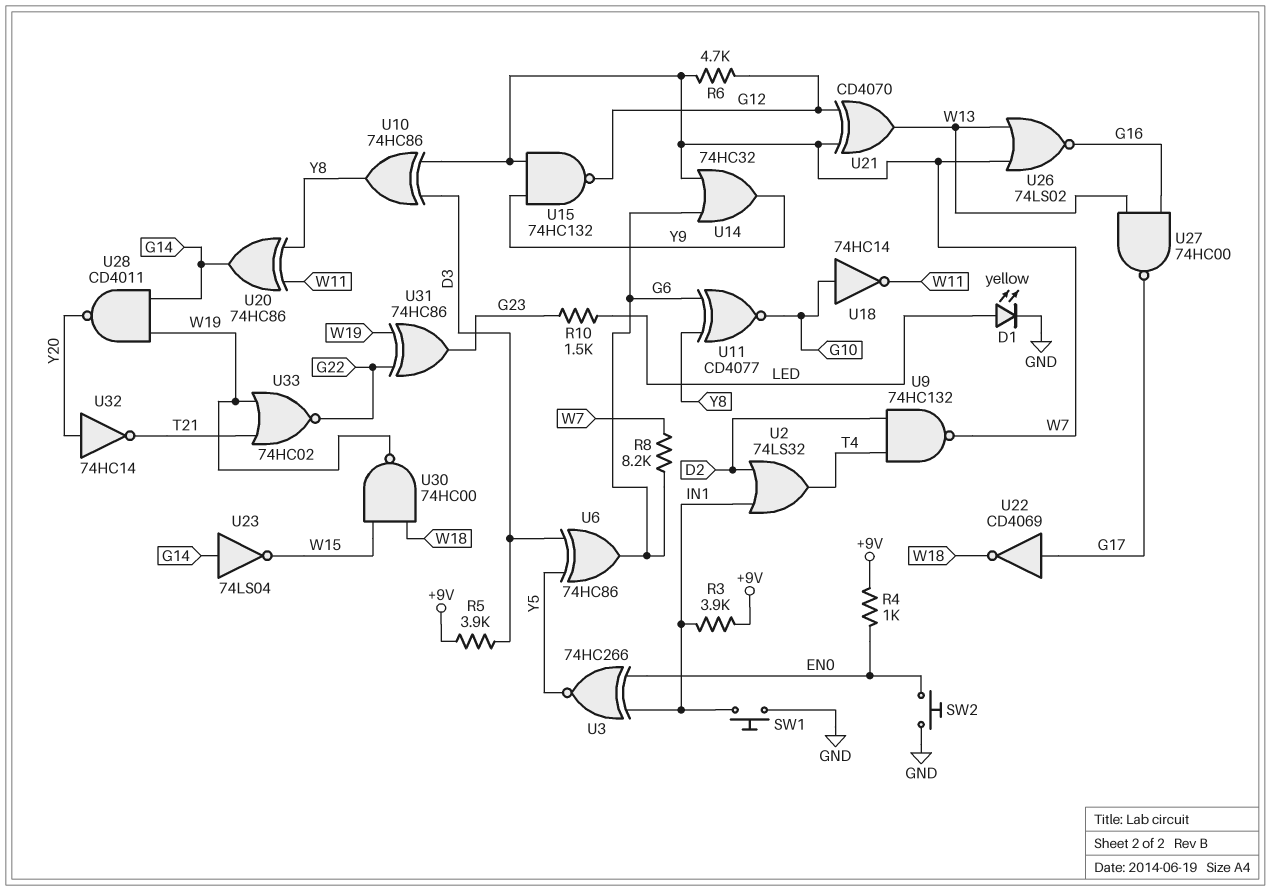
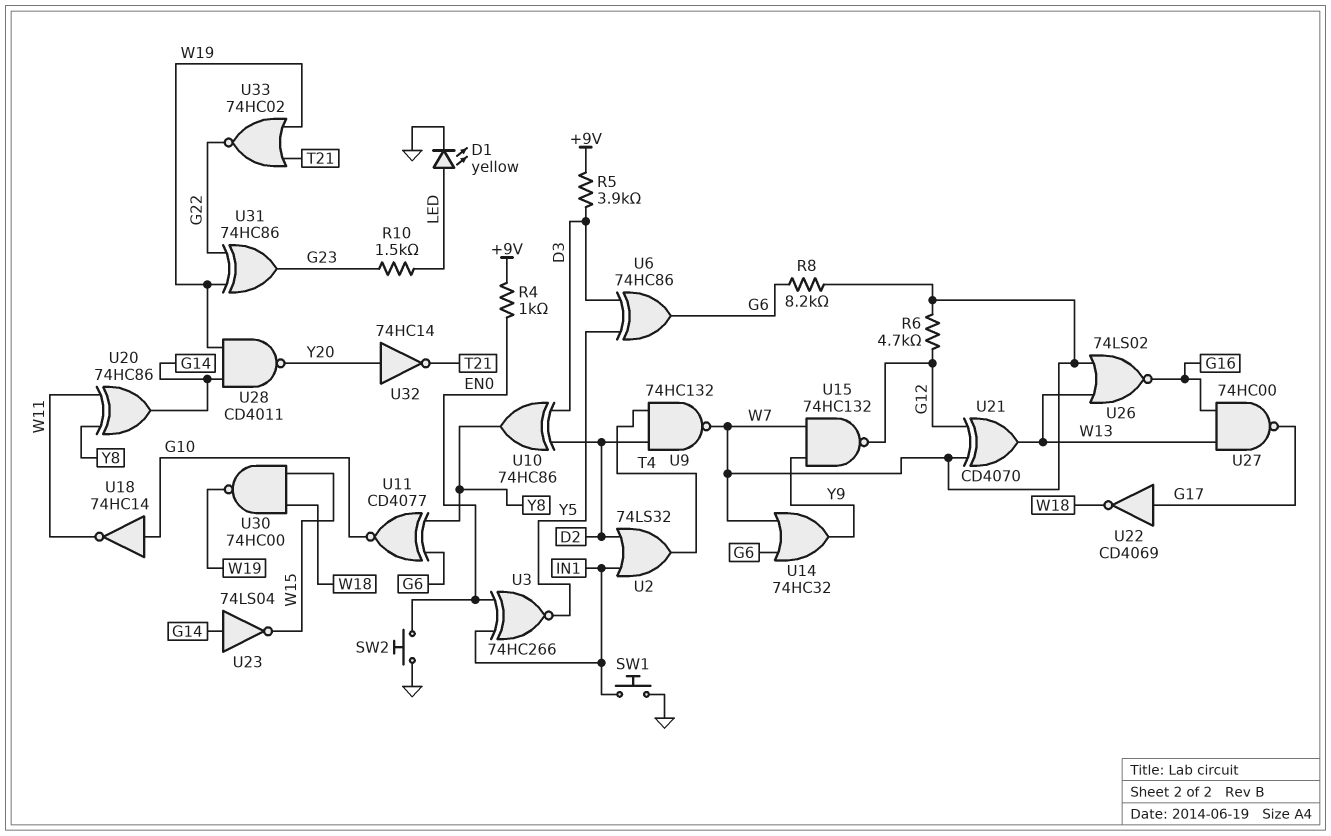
R3: 3.9k (+9V, IN1) -> none
U10: XOR 74HC86 (in D3, in W7, out Y8) -> XOR 74HC86 (in D2, in D3, out Y8)

